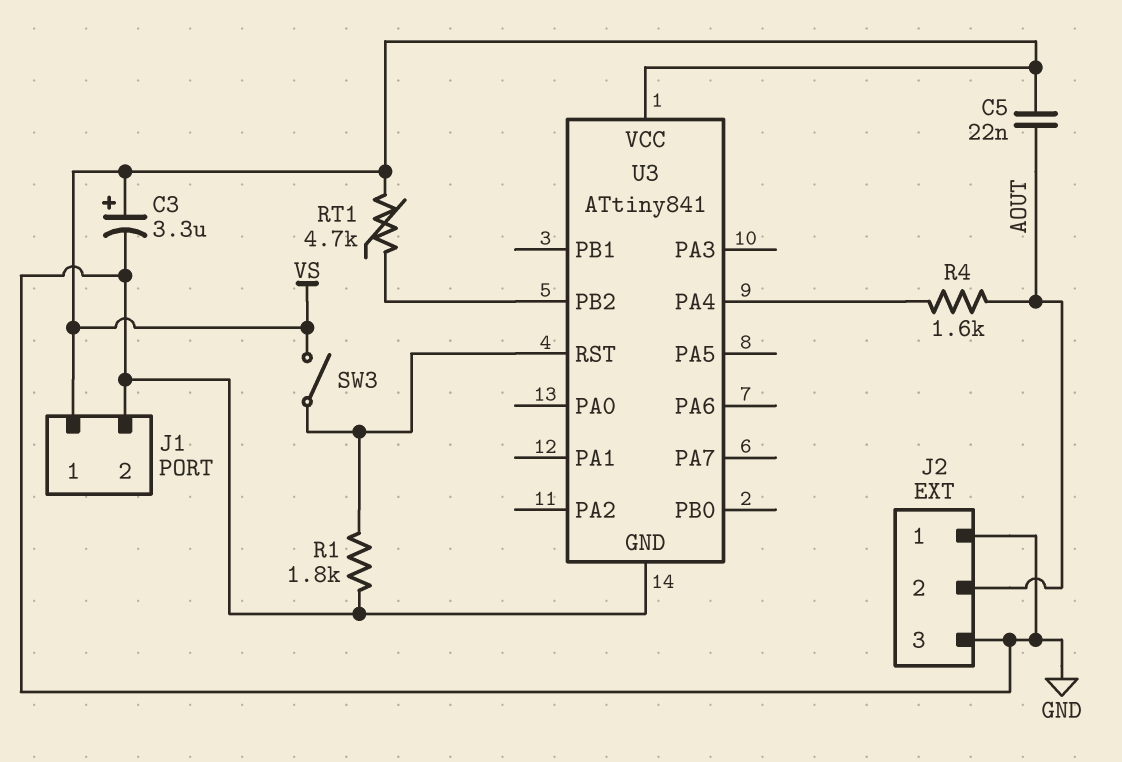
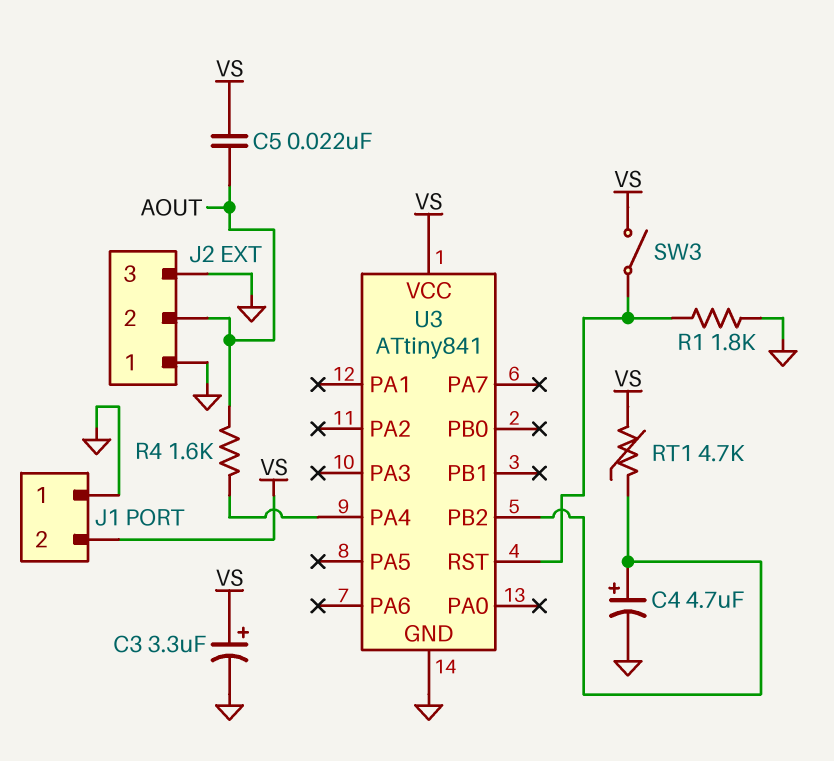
C4: none -> 4.7uF (plus U3/PB2, minus GND)
J1 pin 1: VS -> GND
J1 pin 2: GND -> VS

